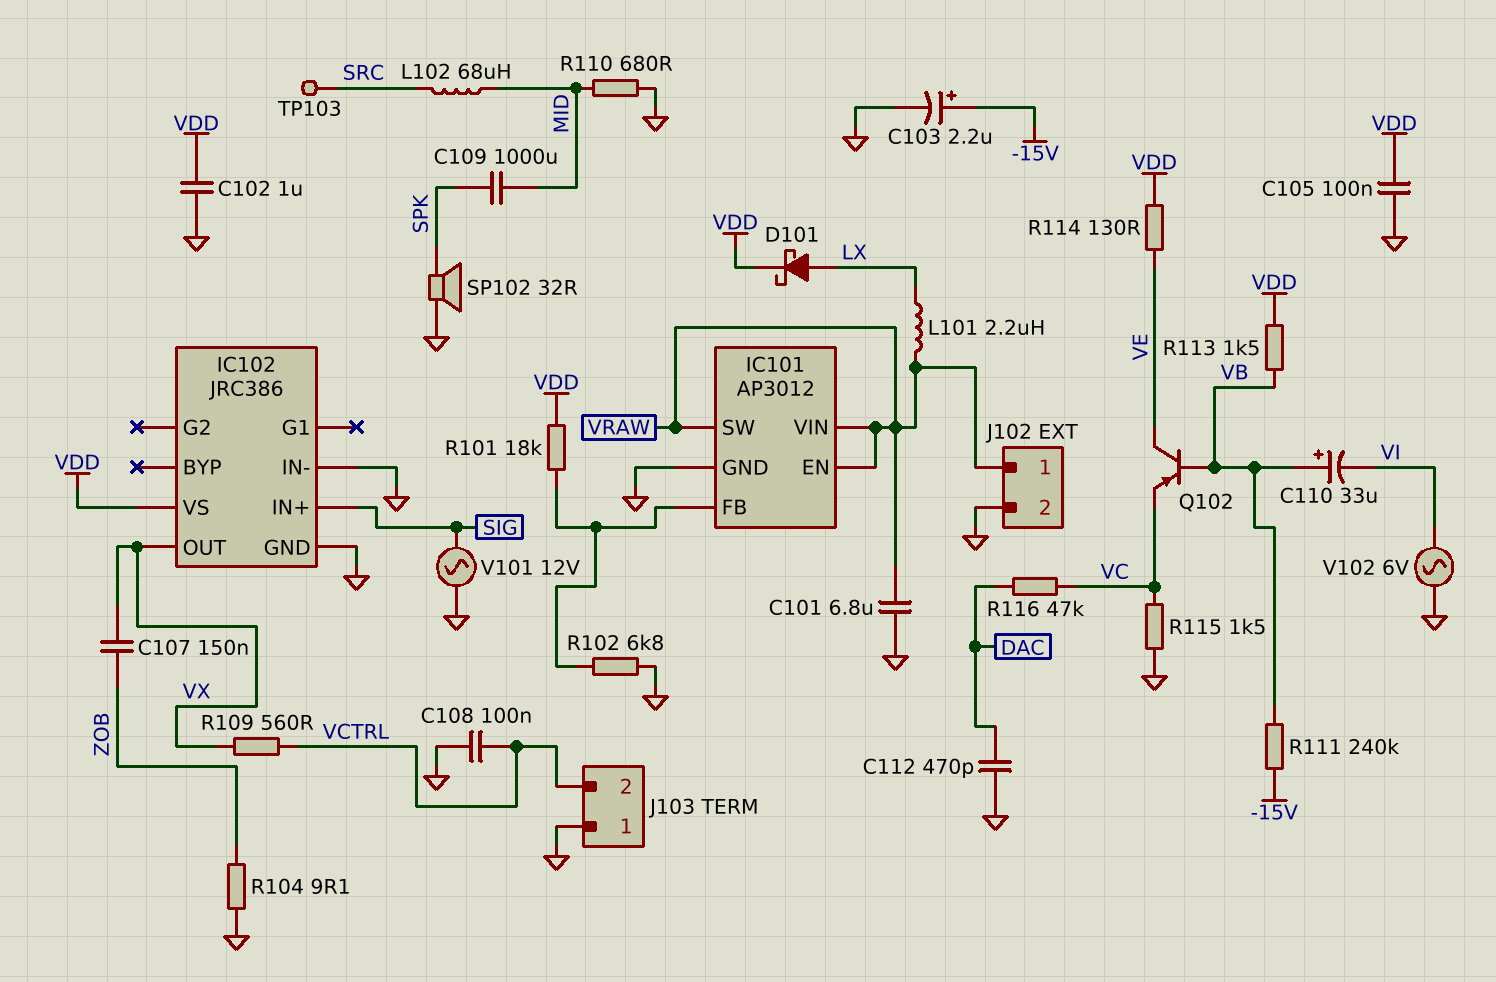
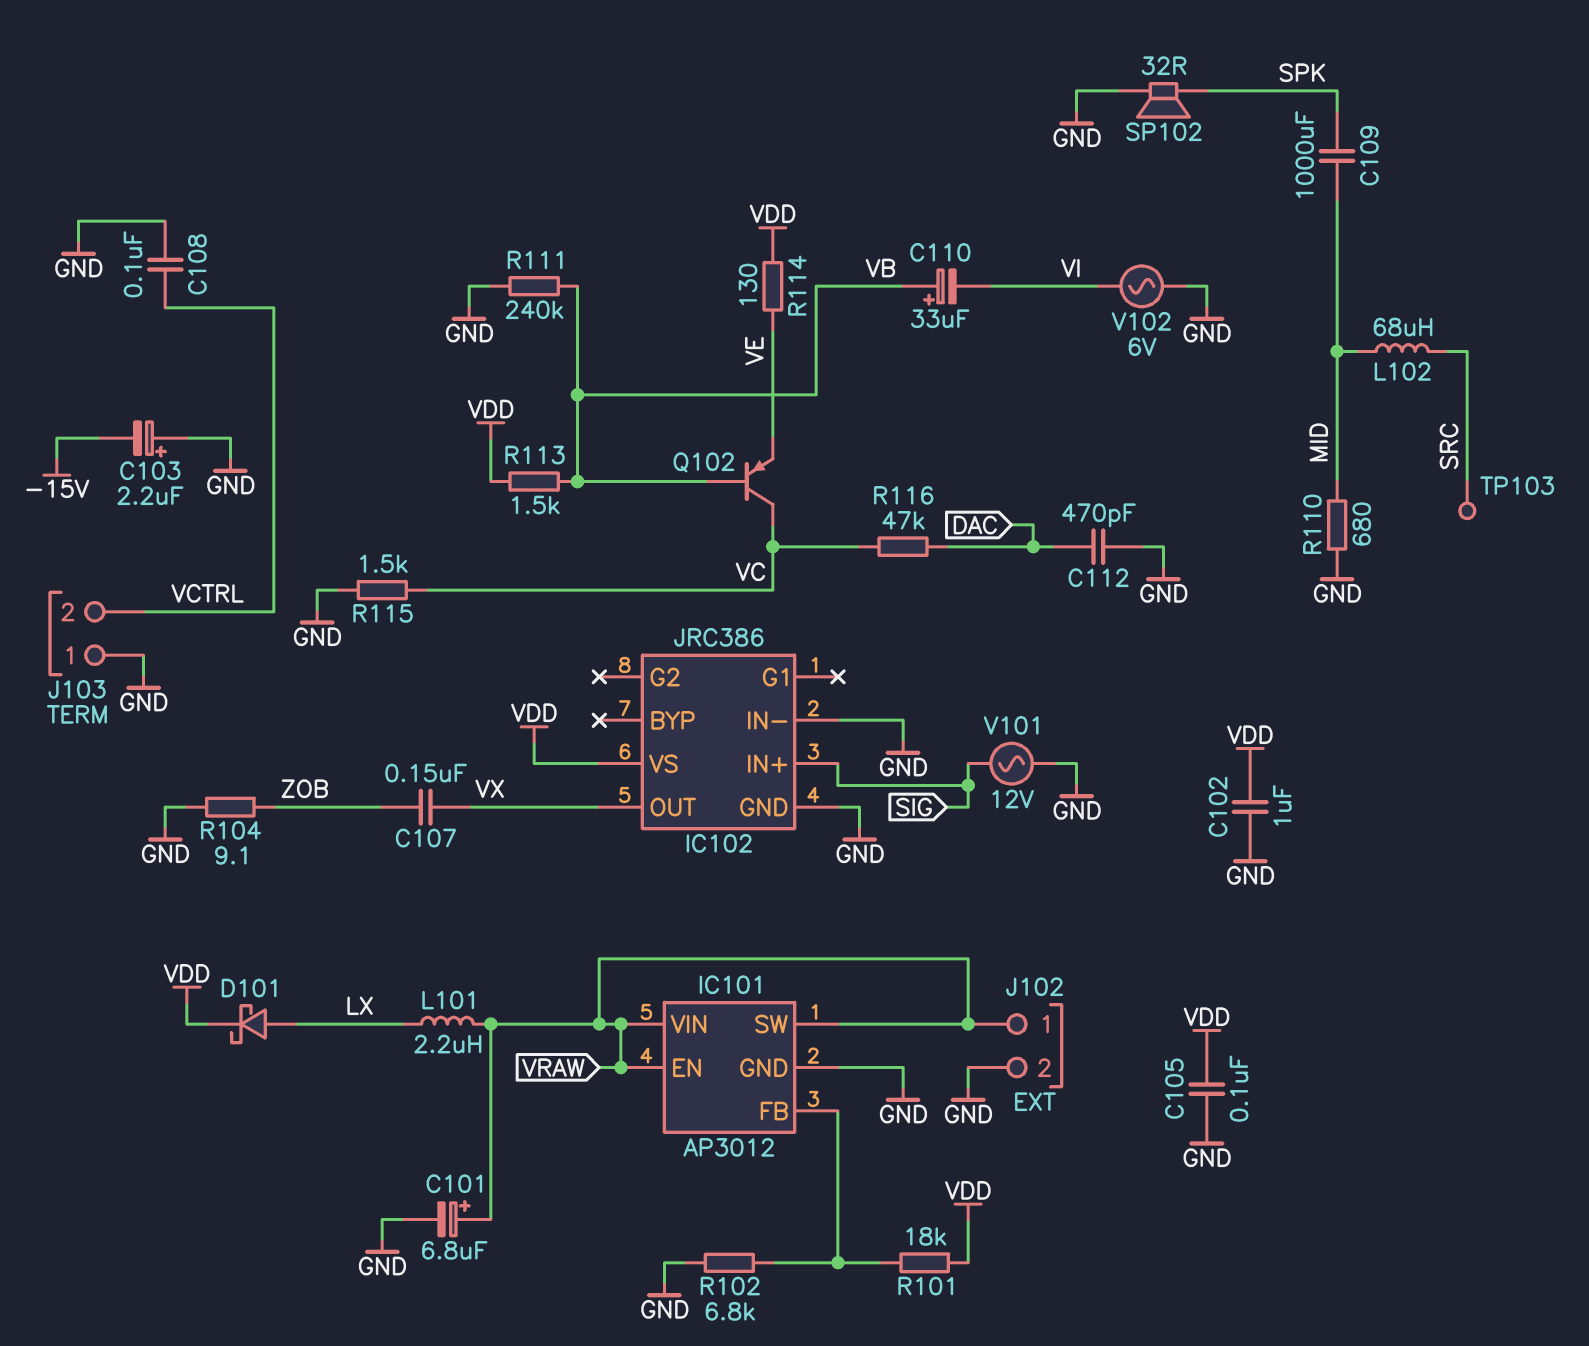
C101: 6.8uF (GND, VRAW) -> 6.8uF (plus VRAW, minus GND)
C103: 2.2uF (plus -15V, minus GND) -> 2.2uF (plus GND, minus -15V)
Q102: PNP (B VB, C VE, E VC) -> PNP (B VB, C VC, E VE)
R109: 560 (VCTRL, VX) -> none
R111: 240k (-15V, VB) -> 240k (GND, VB)

